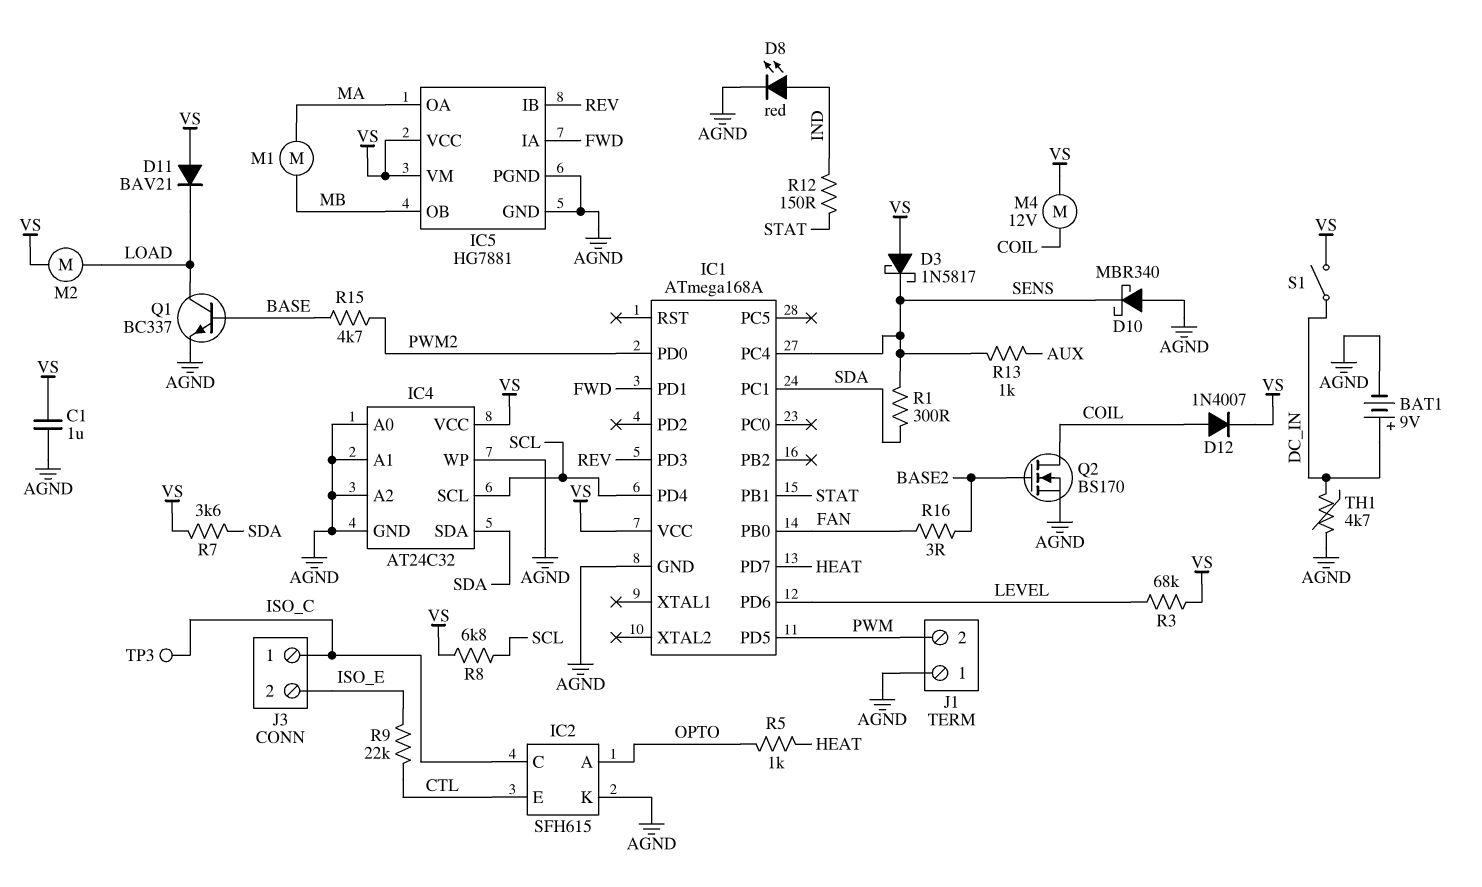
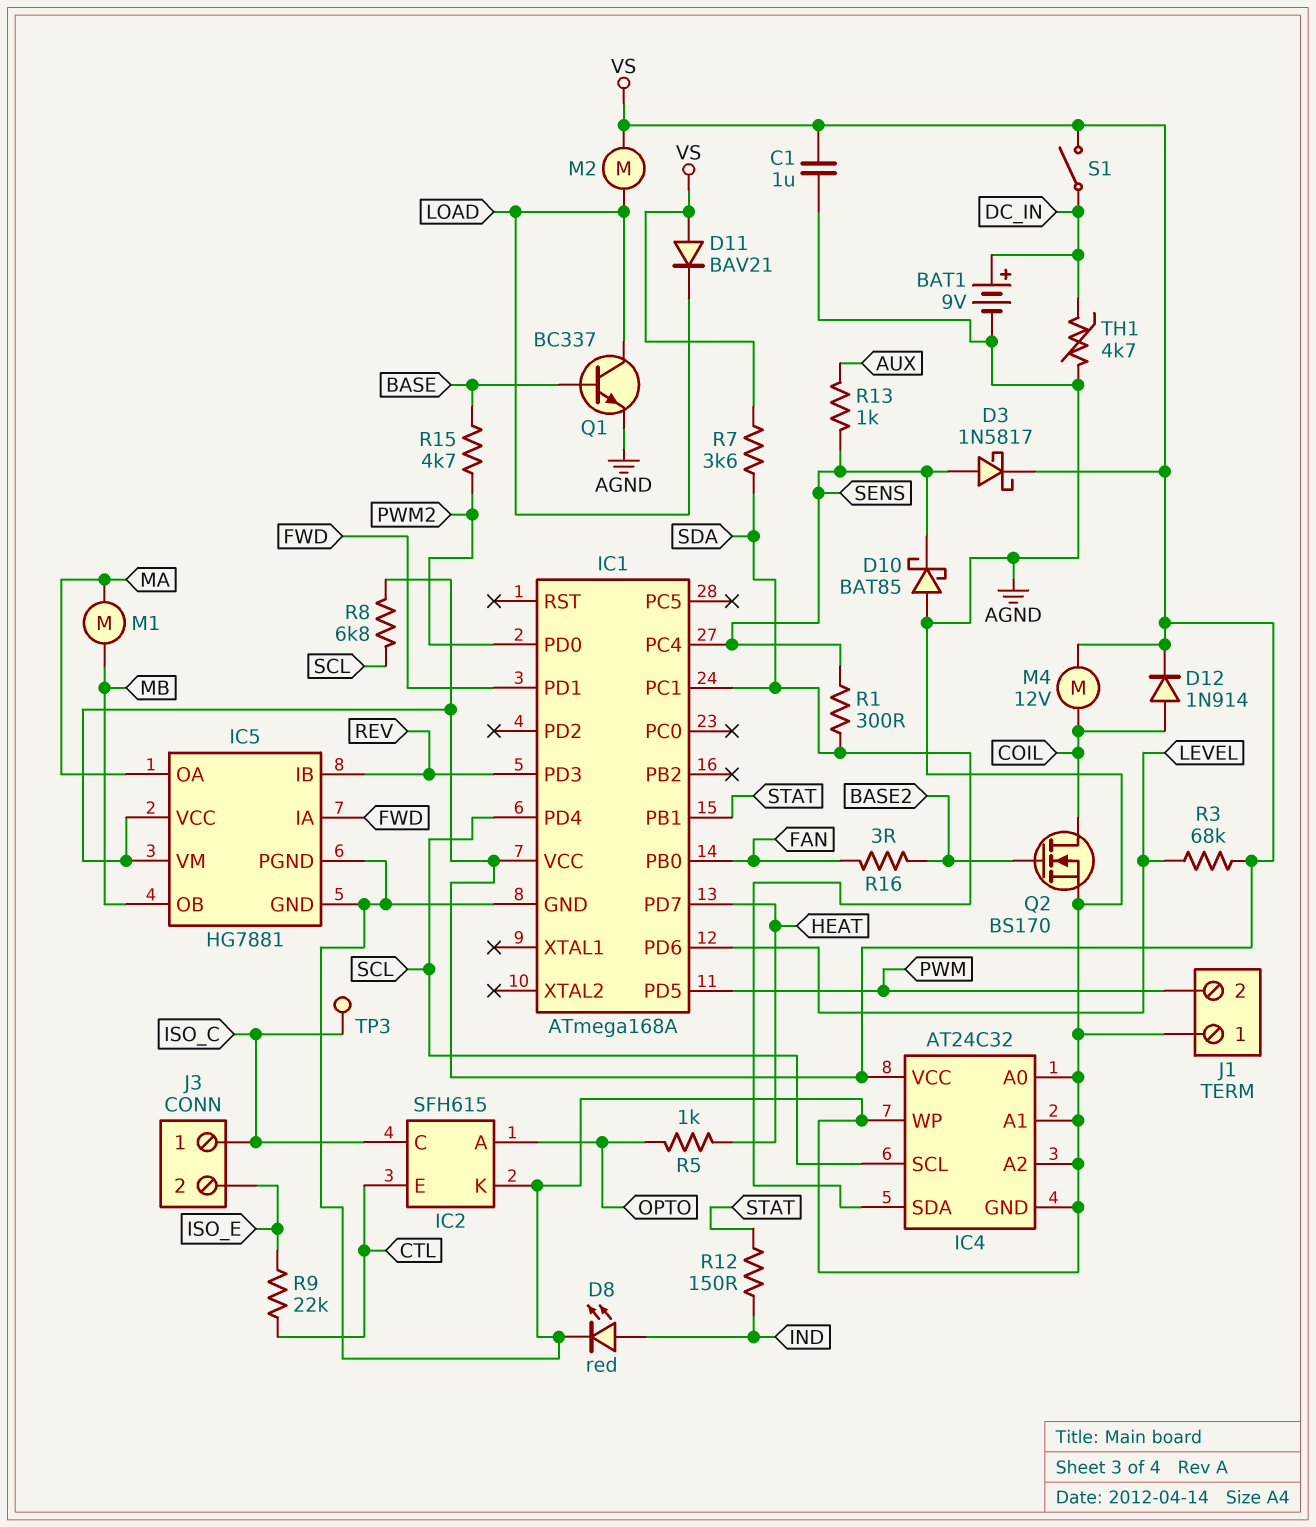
D3: schottky 1N5817 (A VS, K SENS) -> schottky 1N5817 (A SENS, K VS)
D10: schottky MBR340 (A AGND, K SENS) -> schottky BAT85 (A AGND, K SENS)
D12: diode 1N4007 (A COIL, K VS) -> diode 1N914 (A COIL, K VS)

